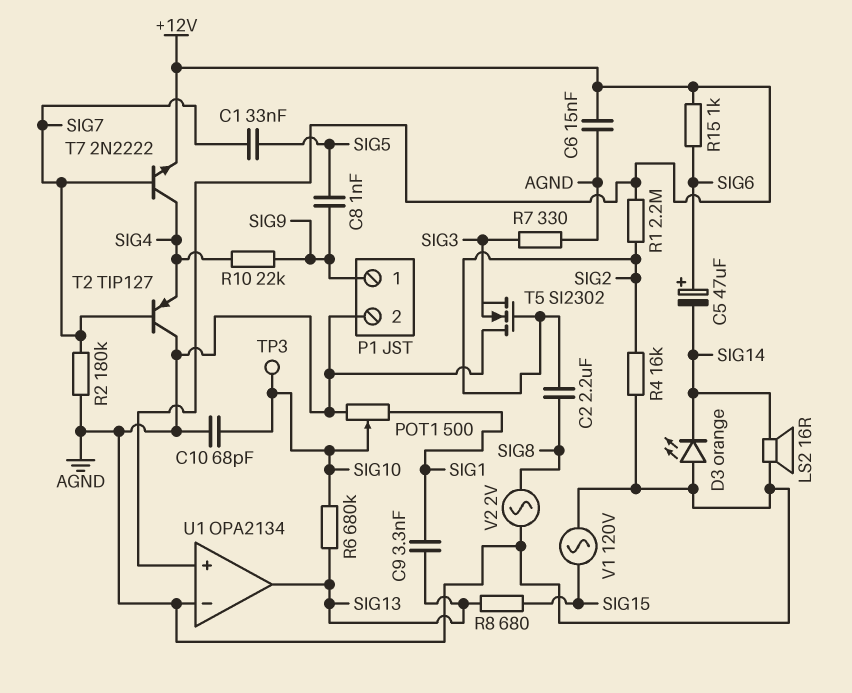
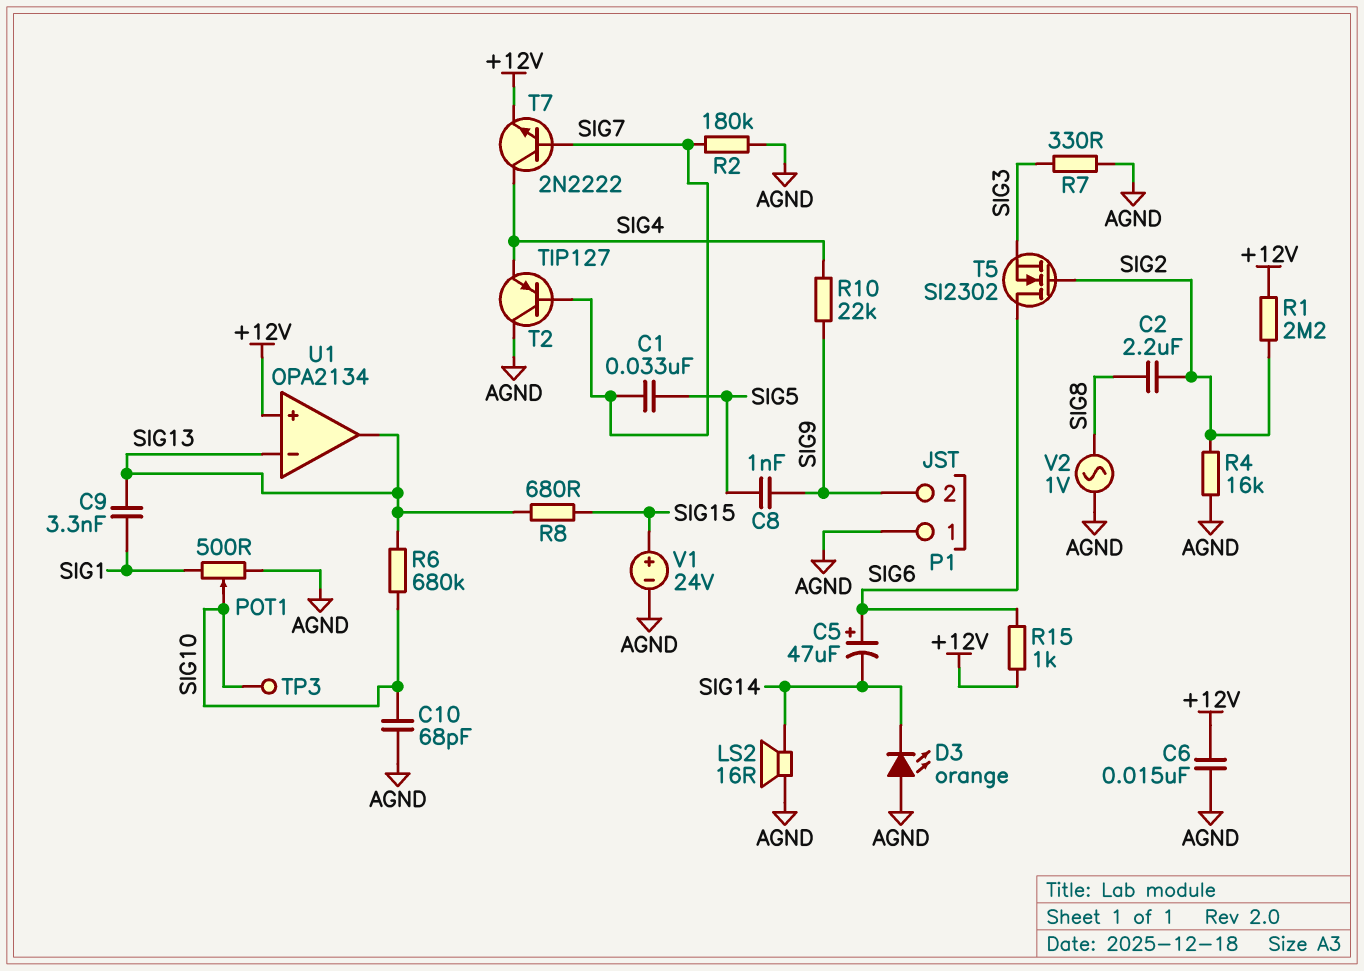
P1 pin 1: SIG9 -> AGND
P1 pin 2: AGND -> SIG9
T5: NMOS SI2302 (G SIG2, D AGND, S SIG3) -> NMOS SI2302 (G SIG2, D SIG6, S SIG3)
U1 pin in-: AGND -> SIG13
V1: AC 120V (AGND, SIG15) -> 24V (plus SIG15, minus AGND)
V2: AC 2V (AGND, SIG8) -> AC 1V (AGND, SIG8)

